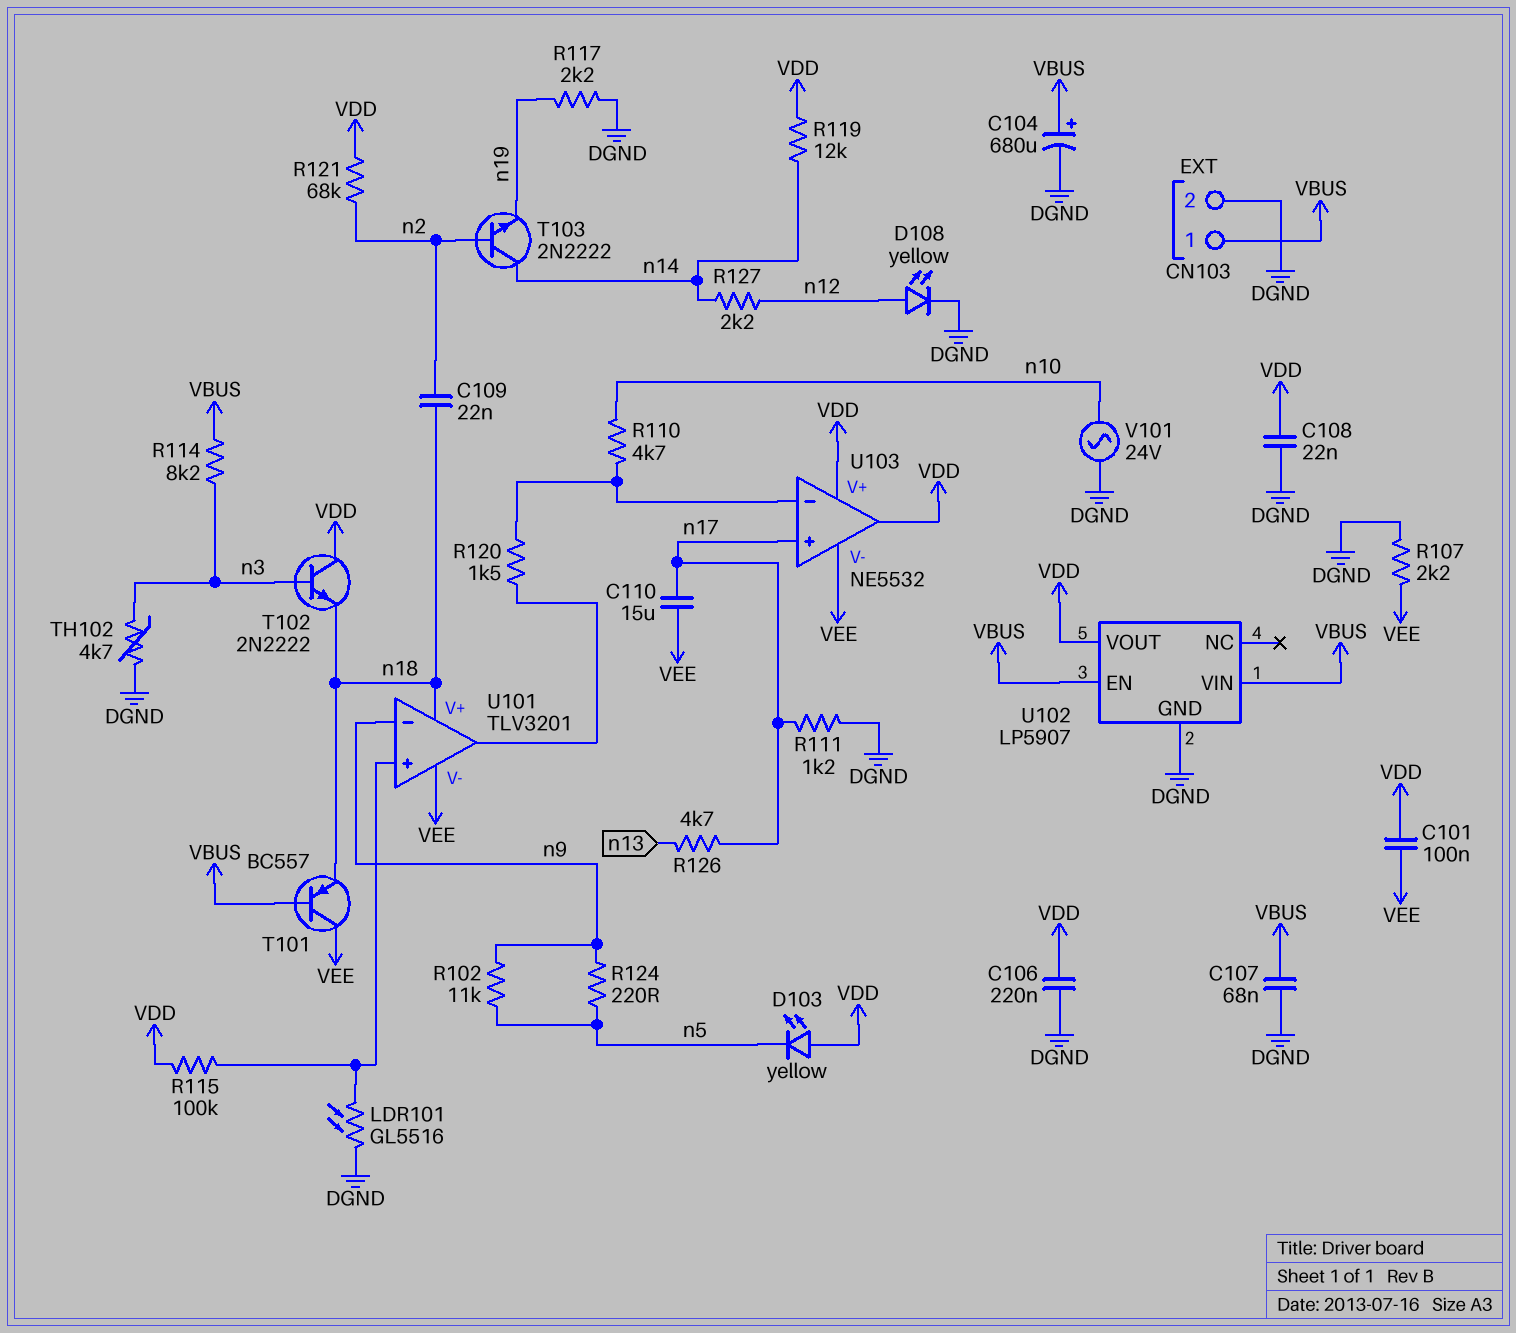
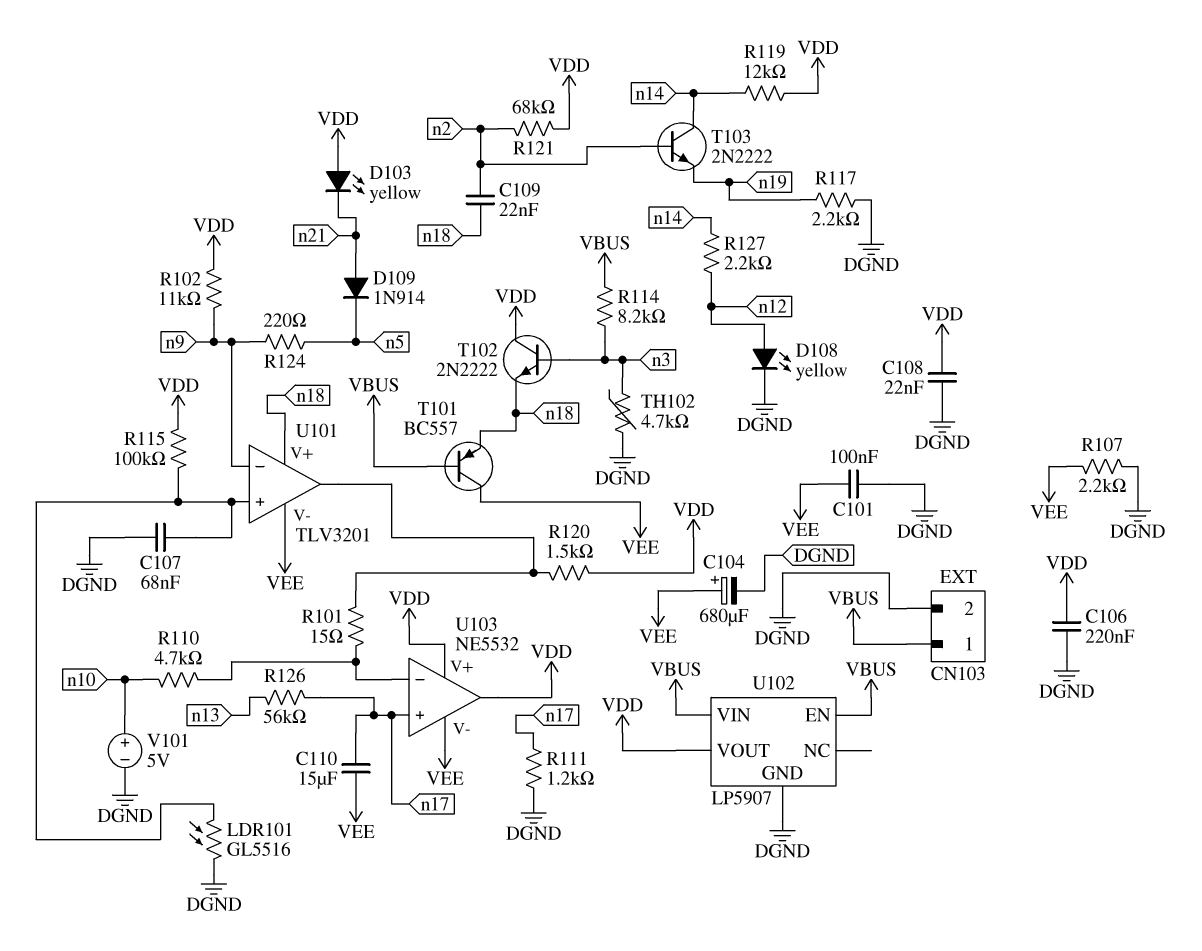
C101: 100nF (VDD, VEE) -> 100nF (DGND, VEE)
C104: 680uF (plus VBUS, minus DGND) -> 680uF (plus VEE, minus DGND)
C107: 68nF (DGND, VBUS) -> 68nF (DGND, U101/in+)
D103: LED yellow (A VDD, K n5) -> LED yellow (A VDD, K n21)
D109: none -> diode 1N914 (A n21, K n5)
R101: none -> 15 (U101/out, U103/in-)
R102: 11k (n5, n9) -> 11k (VDD, n9)
R120: 1.5k (U101/out, U103/in-) -> 1.5k (U101/out, VDD)
R126: 4.7k (n13, n17) -> 56k (n13, n17)
V101: AC 24V (DGND, n10) -> 5V (plus n10, minus DGND)

